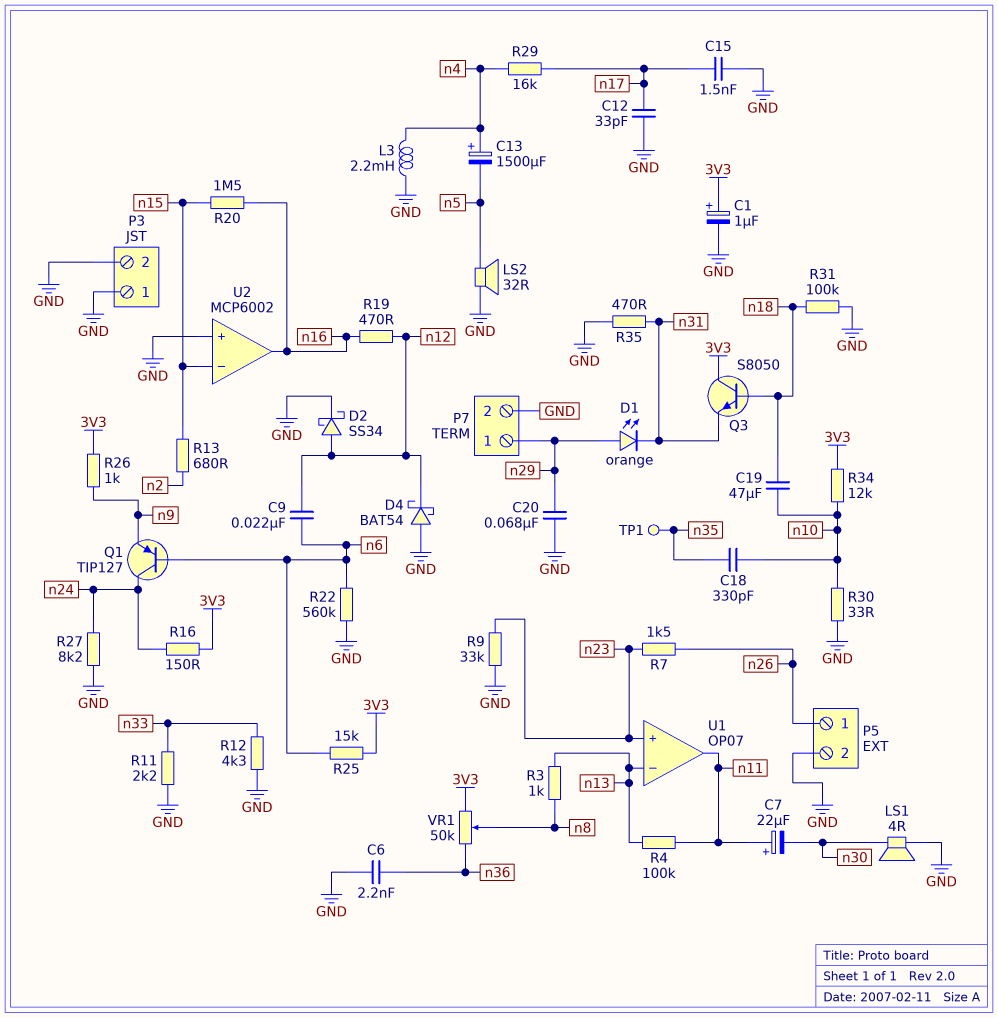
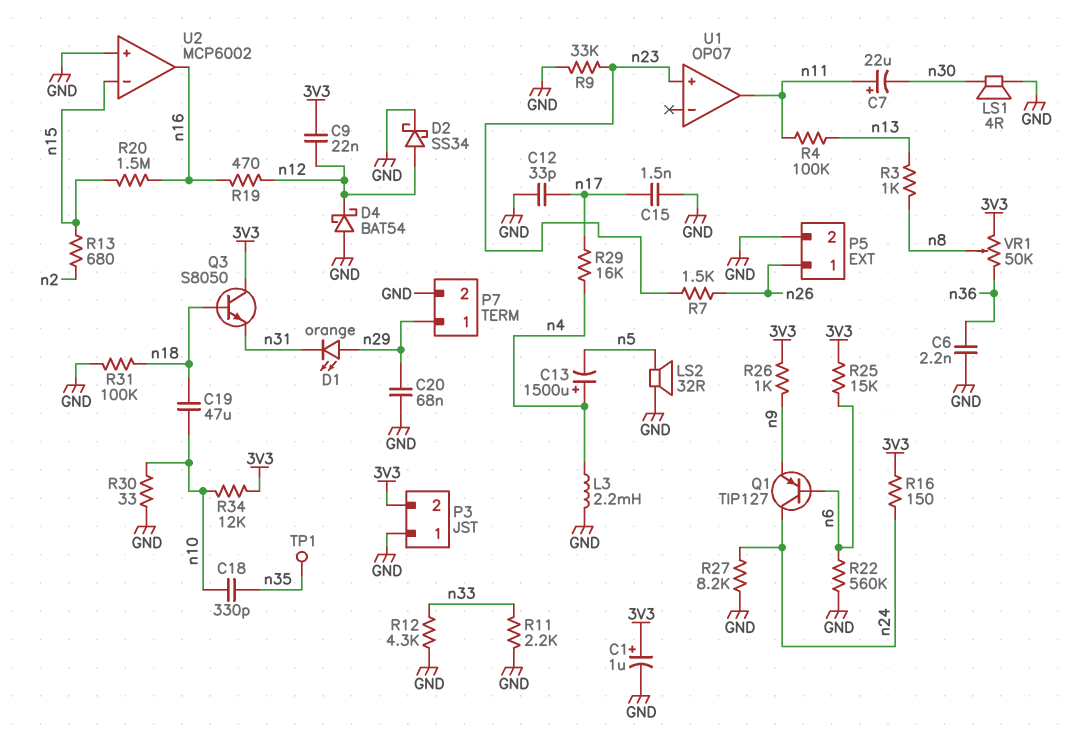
C9: 22nF (n6, n12) -> 22nF (3V3, n12)
P3 pin 2: GND -> 3V3
R35: 470 (GND, n31) -> none
U1 pin in-: n13 -> none

